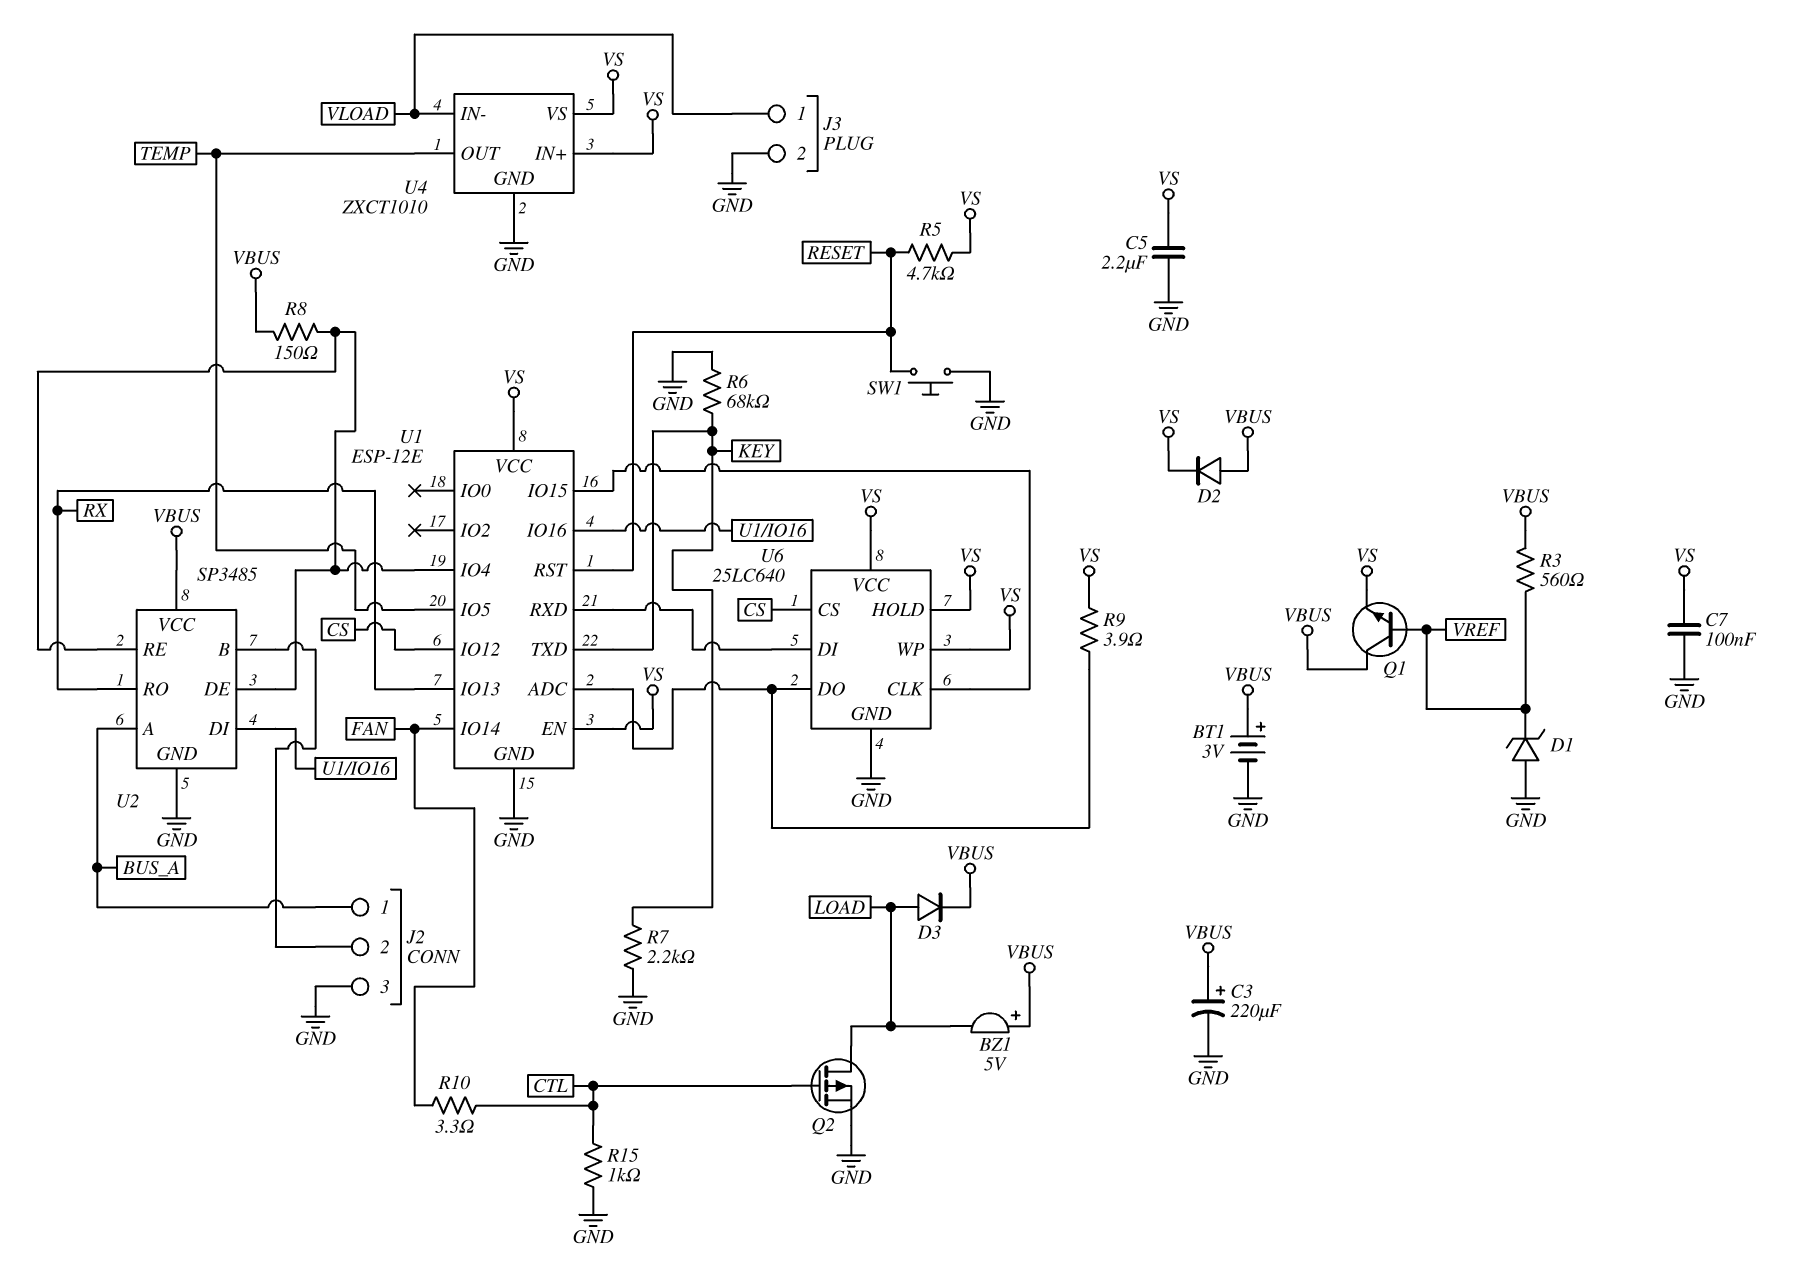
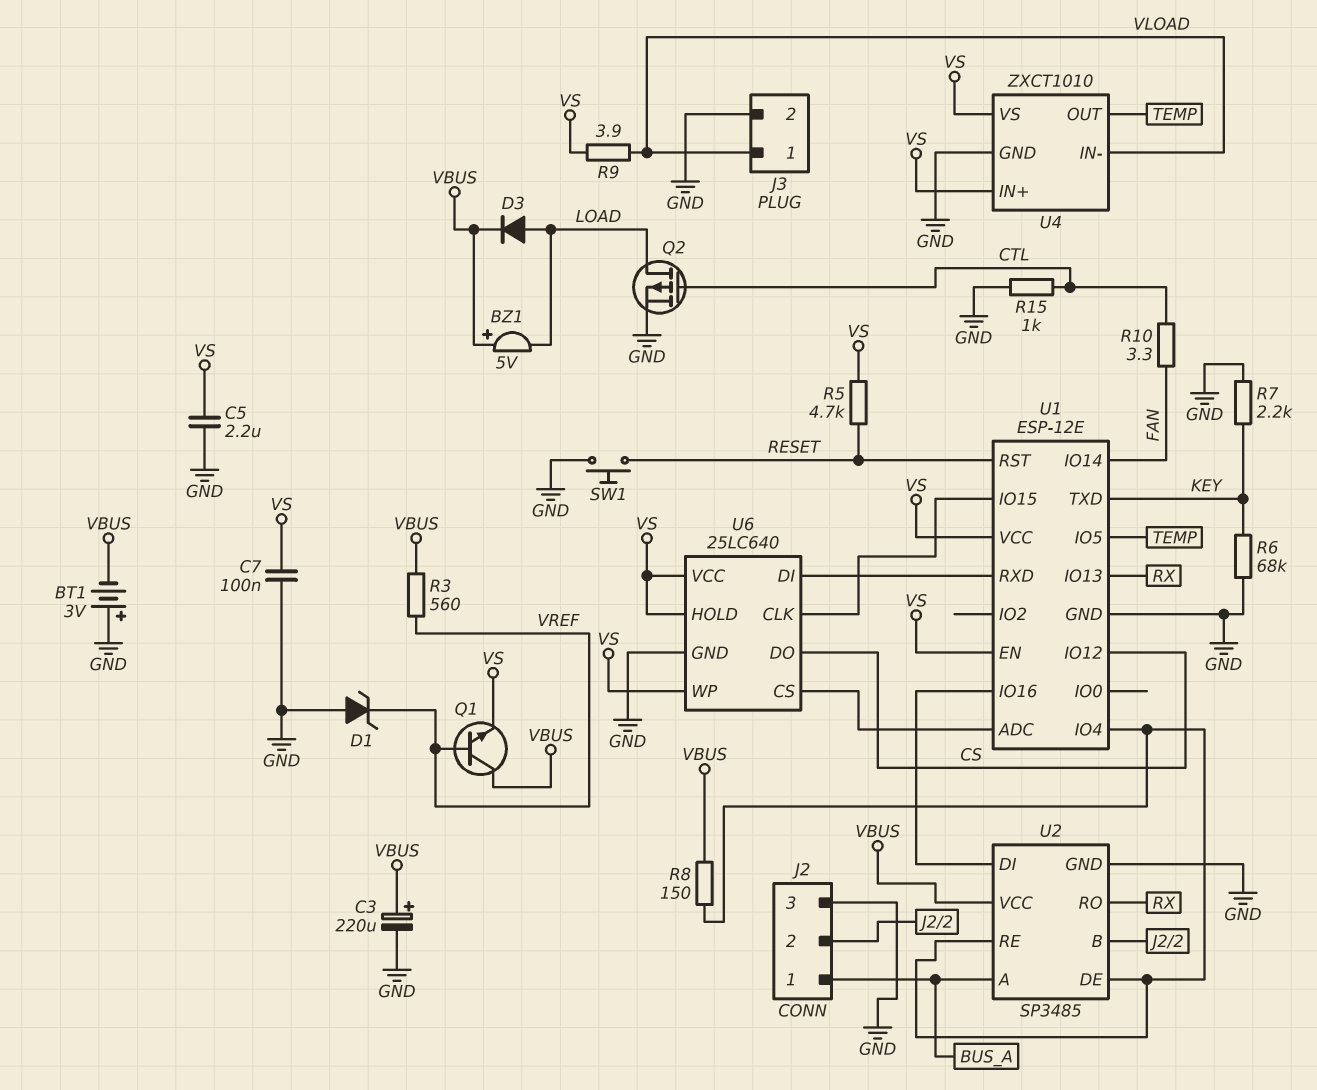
BT1: 3V (plus VBUS, minus GND) -> 3V (plus GND, minus VBUS)
D2: diode (A VBUS, K VS) -> none
R9: 3.9 (U1/ADC, VS) -> 3.9 (VLOAD, VS)
U6 pin CS: CS -> U1/ADC
U6 pin DO: U1/ADC -> CS

